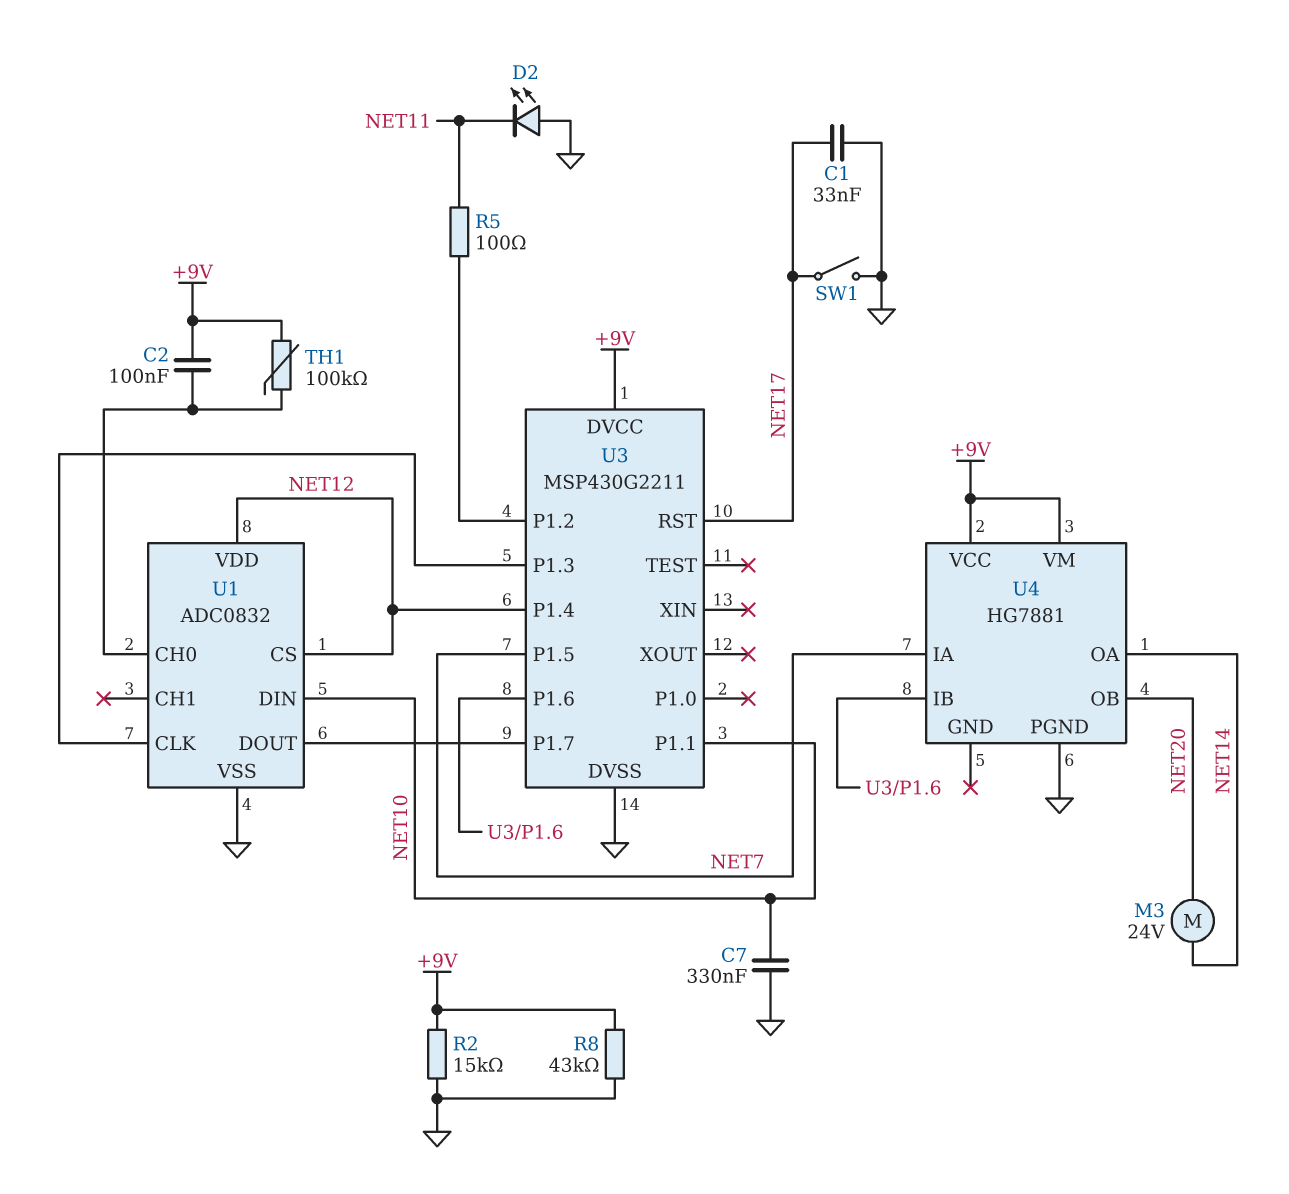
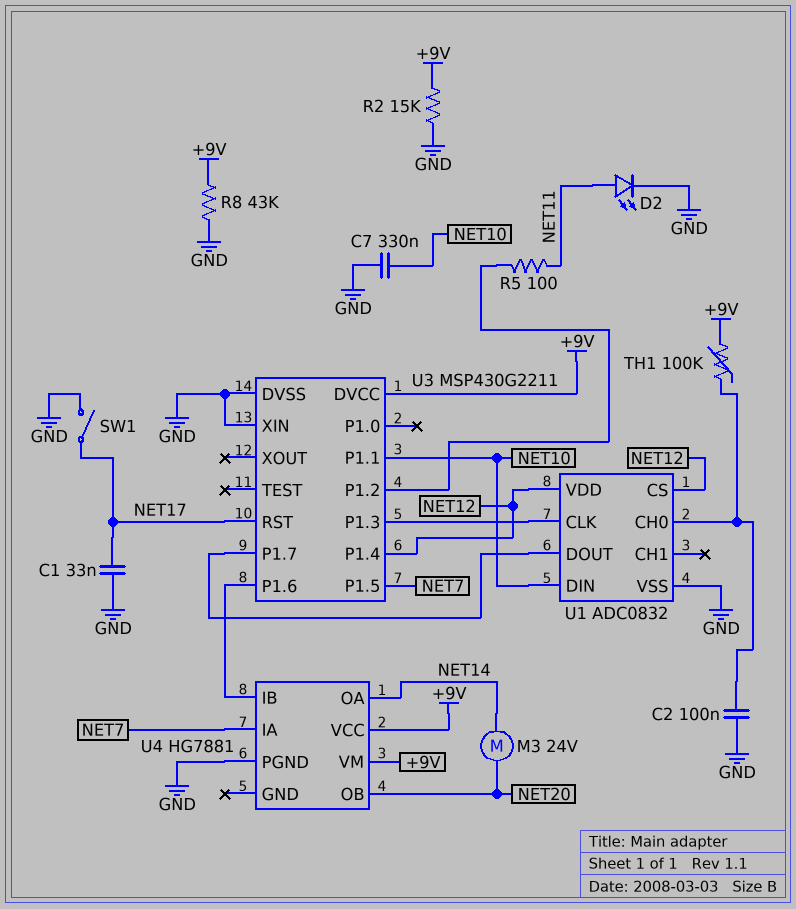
C2: 100nF (+9V, U1/CH0) -> 100nF (GND, U1/CH0)
D2: LED (A GND, K NET11) -> LED (A NET11, K GND)
U3 pin XIN: none -> GND

